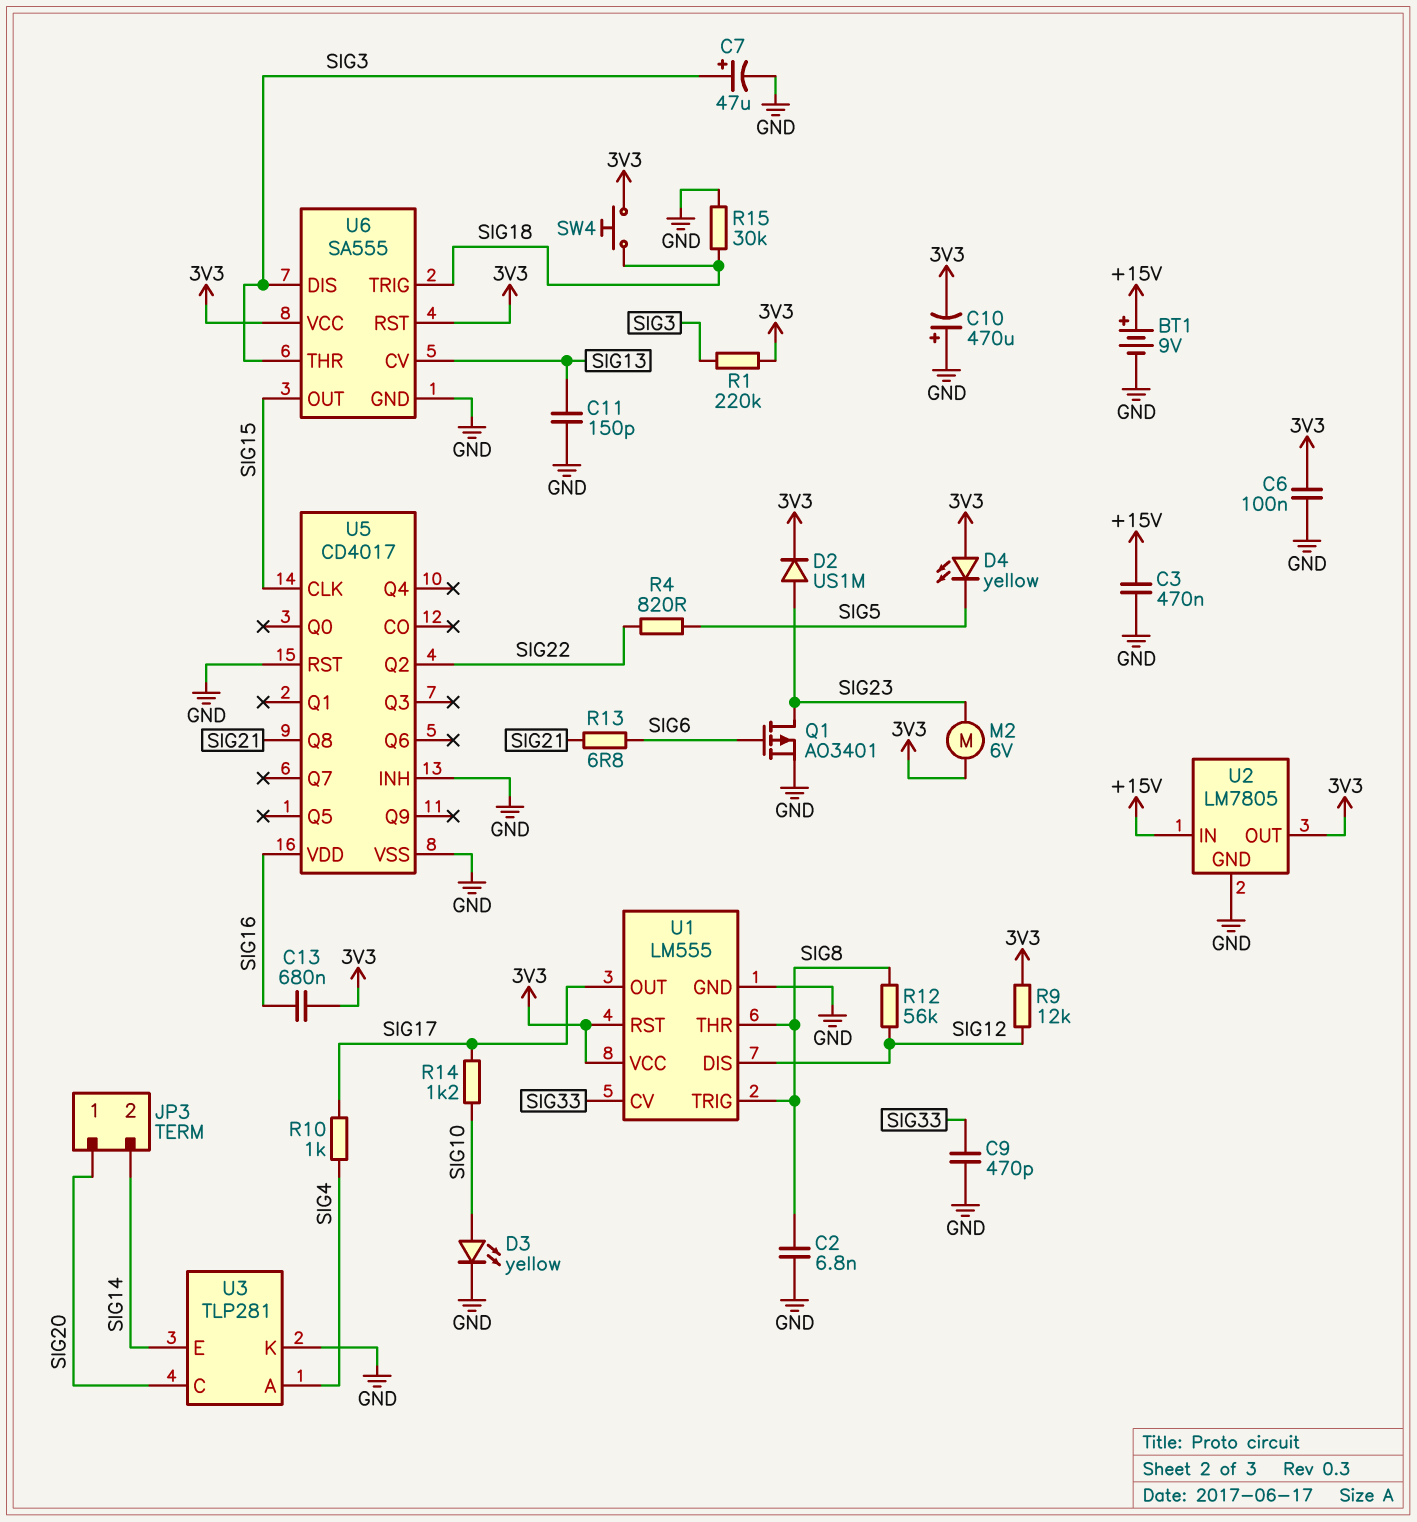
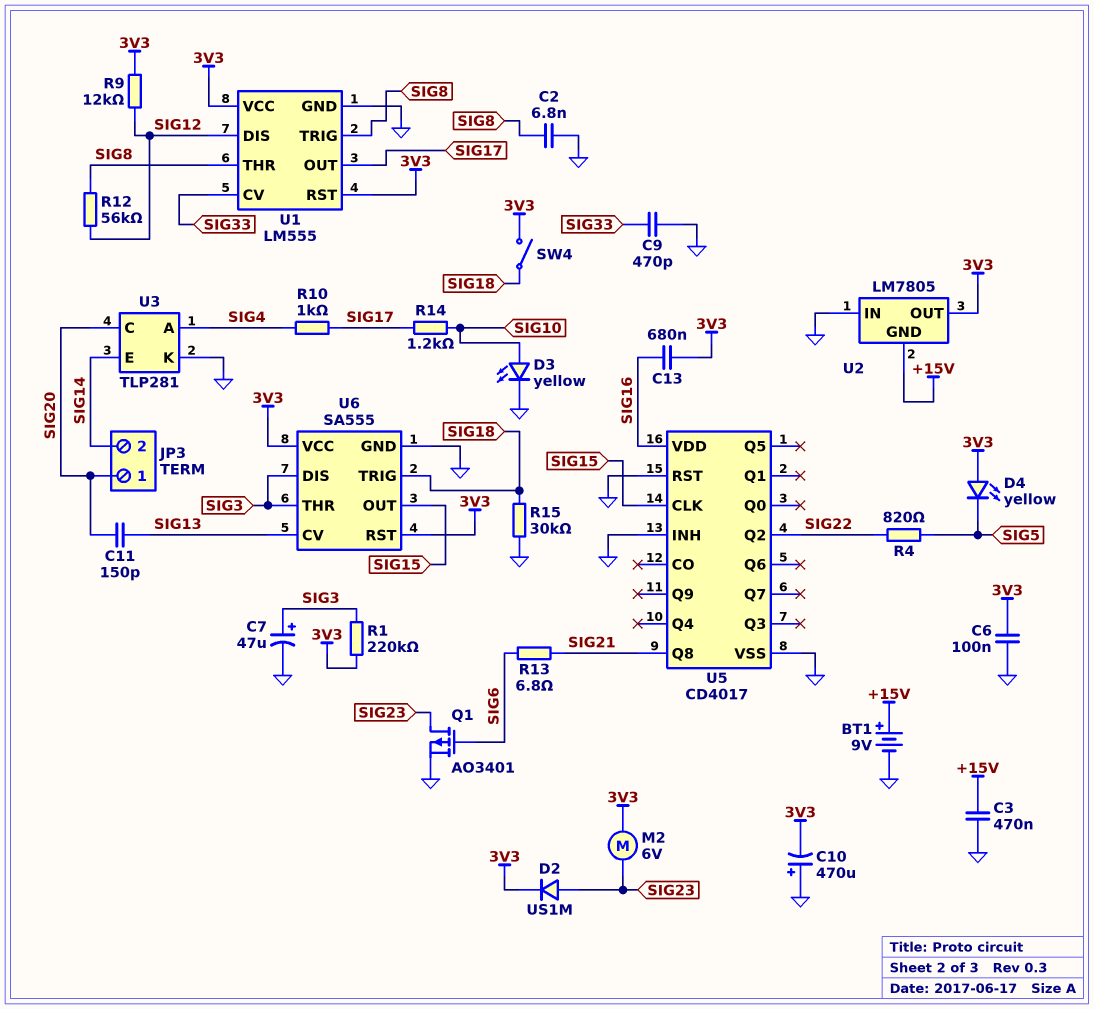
C11: 150pF (GND, SIG13) -> 150pF (SIG13, SIG20)
SW4: button (3V3, SIG18) -> switch (3V3, SIG18)
U2 pin GND: GND -> +15V
U2 pin IN: +15V -> GND

